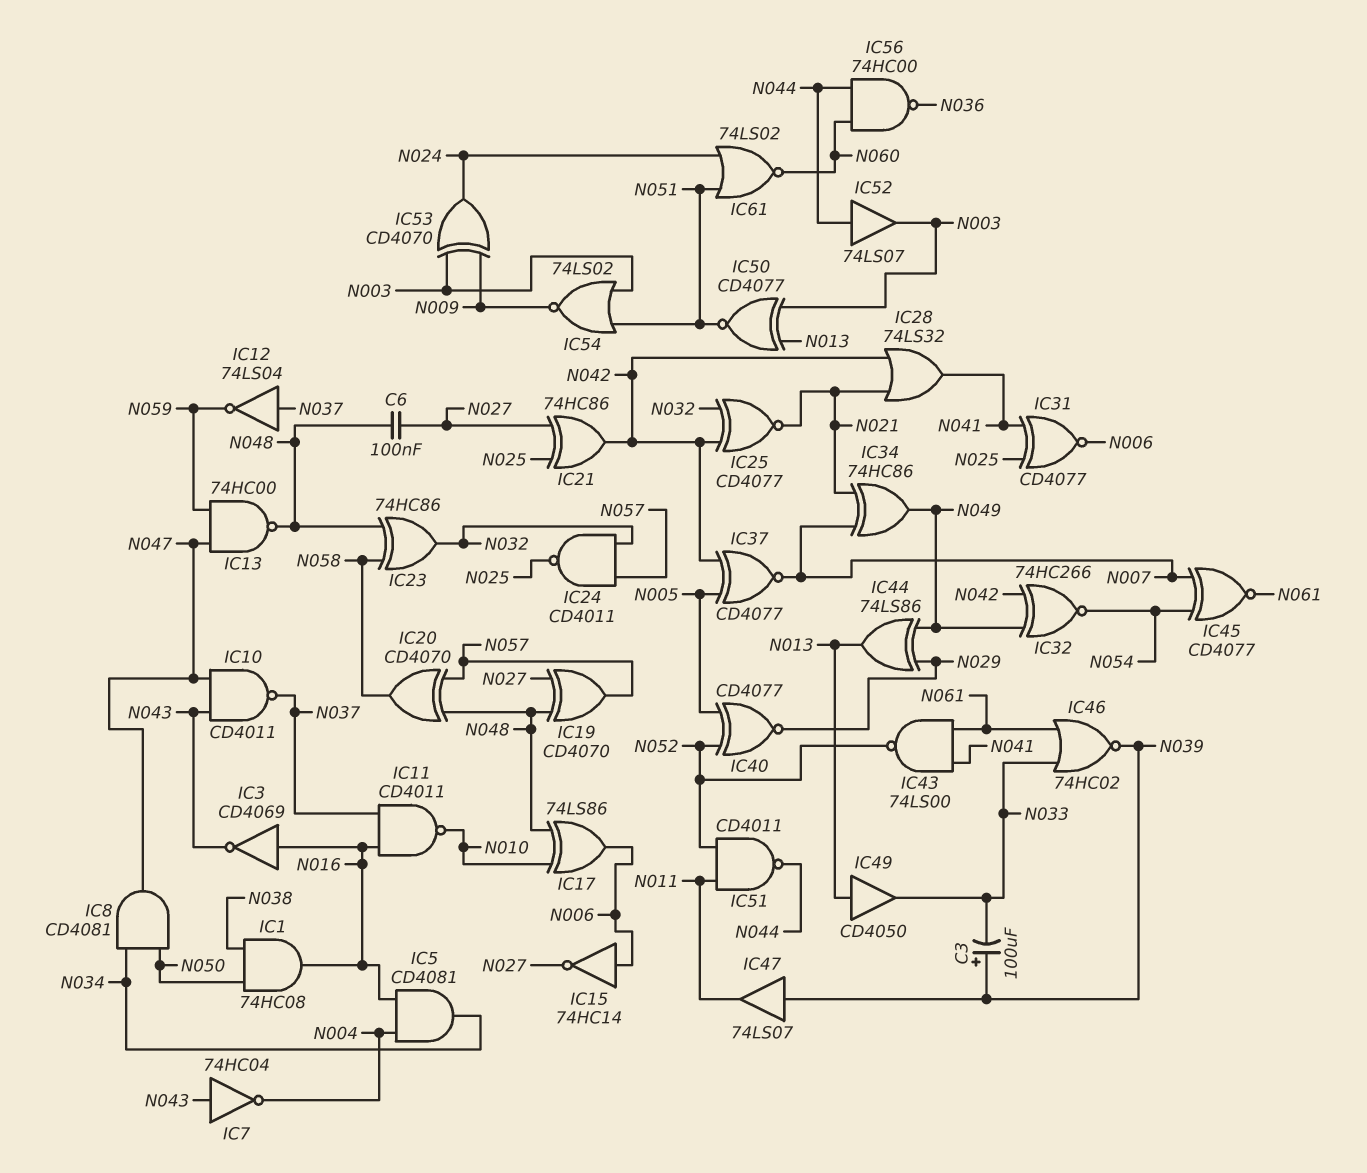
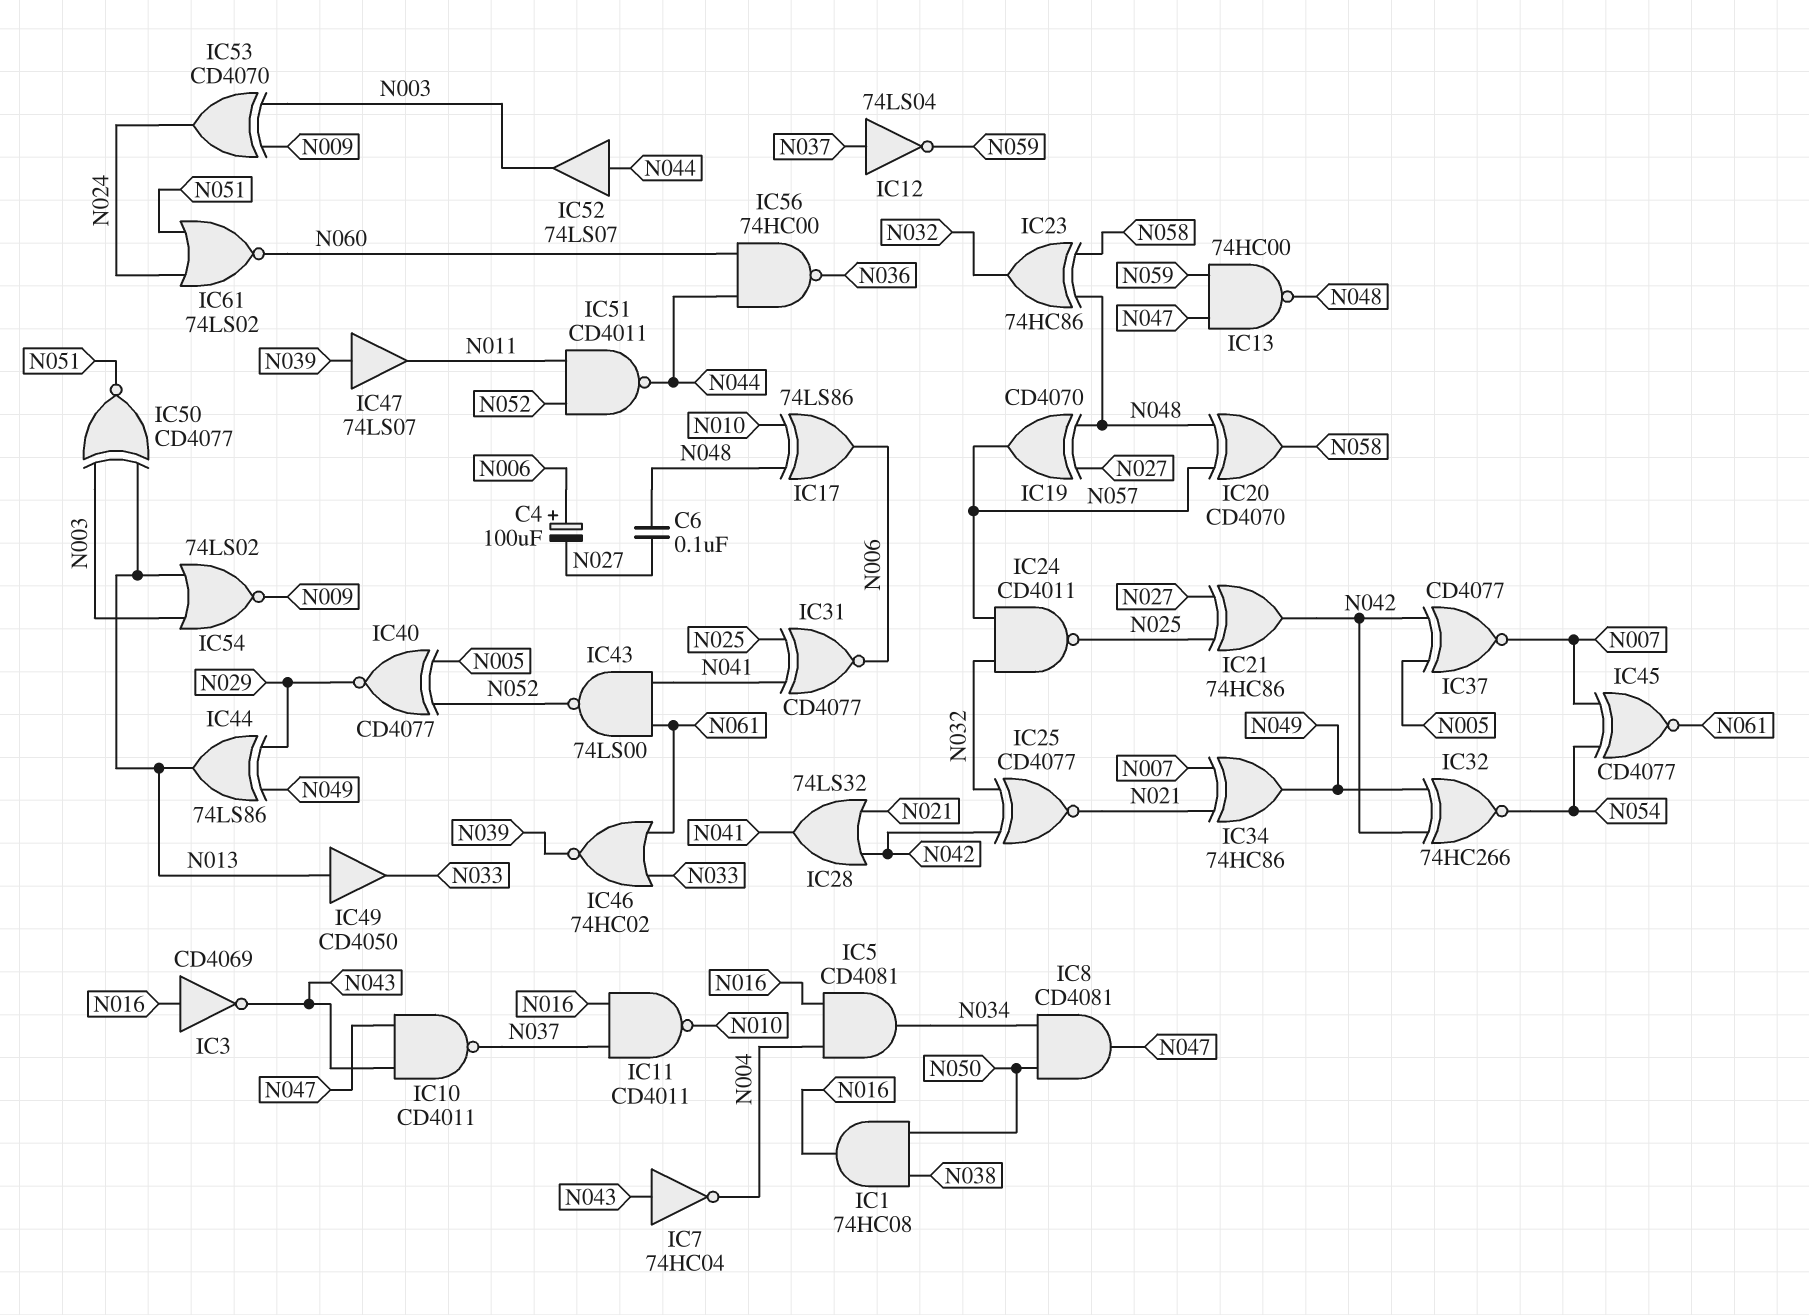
C3: 100uF (plus N039, minus N033) -> none
C4: none -> 100uF (plus N006, minus N027)
IC15: NOT 74HC14 (in N006, out N027) -> none
IC54: NOR 74LS02 (in N003, in N051, out N009) -> NOR 74LS02 (in N003, in N013, out N009)

